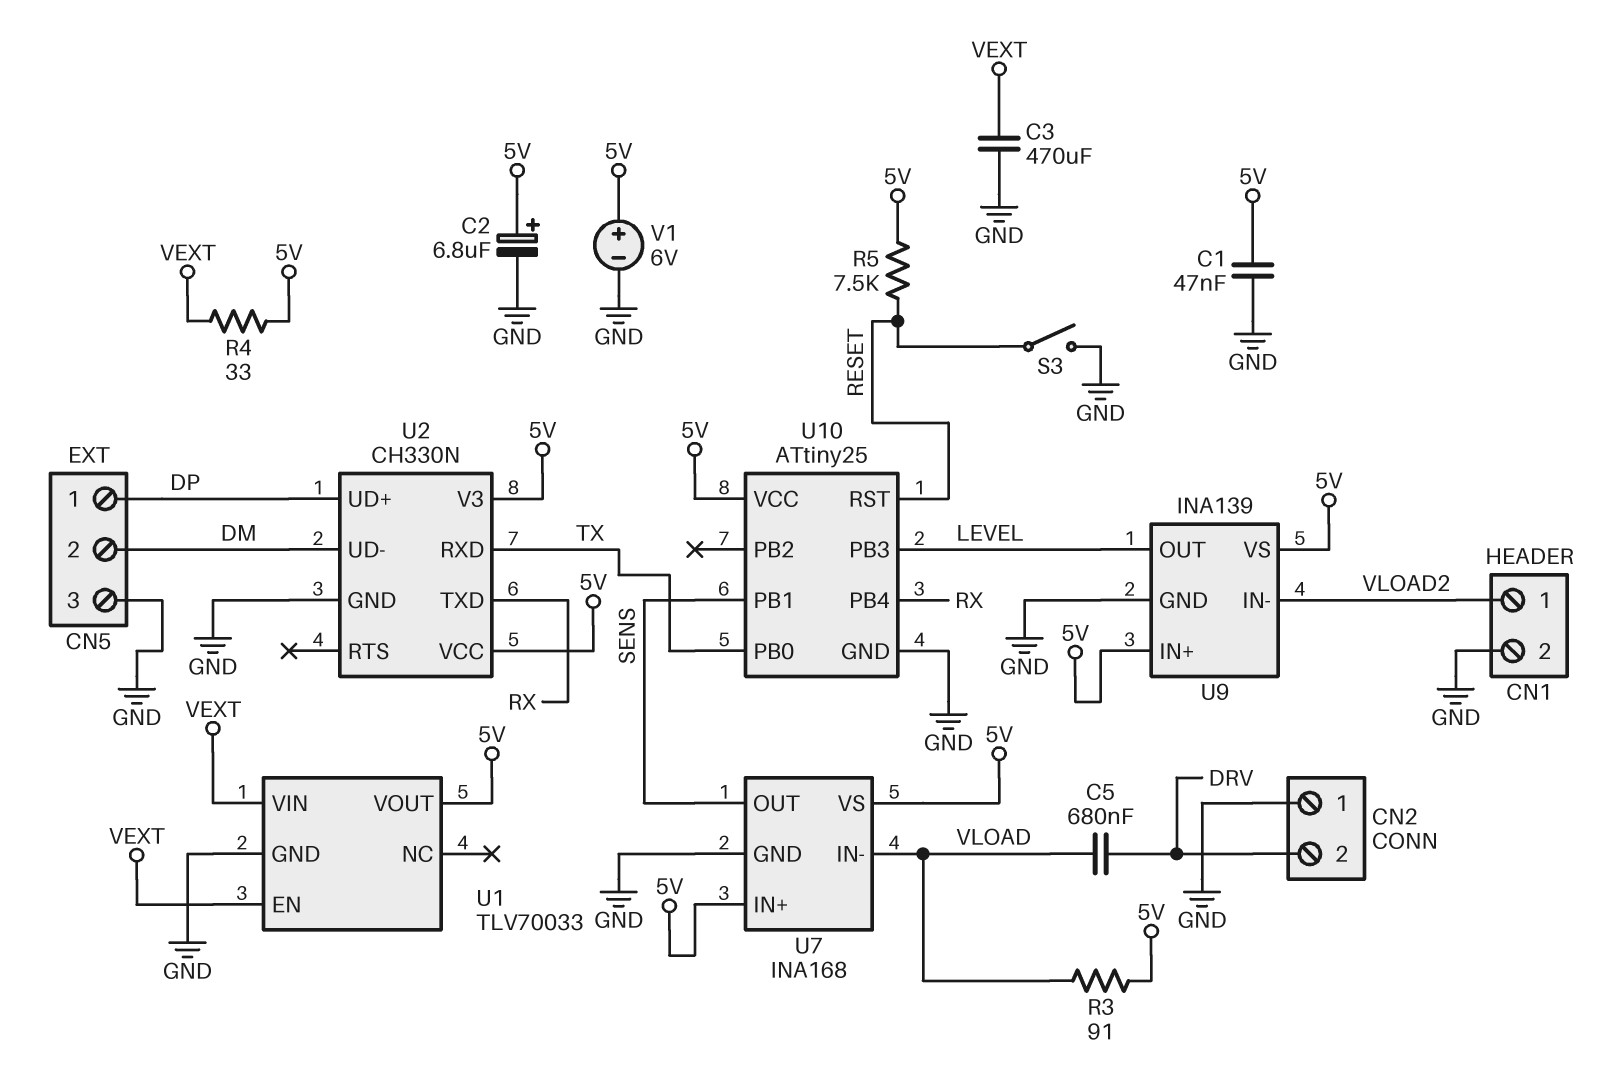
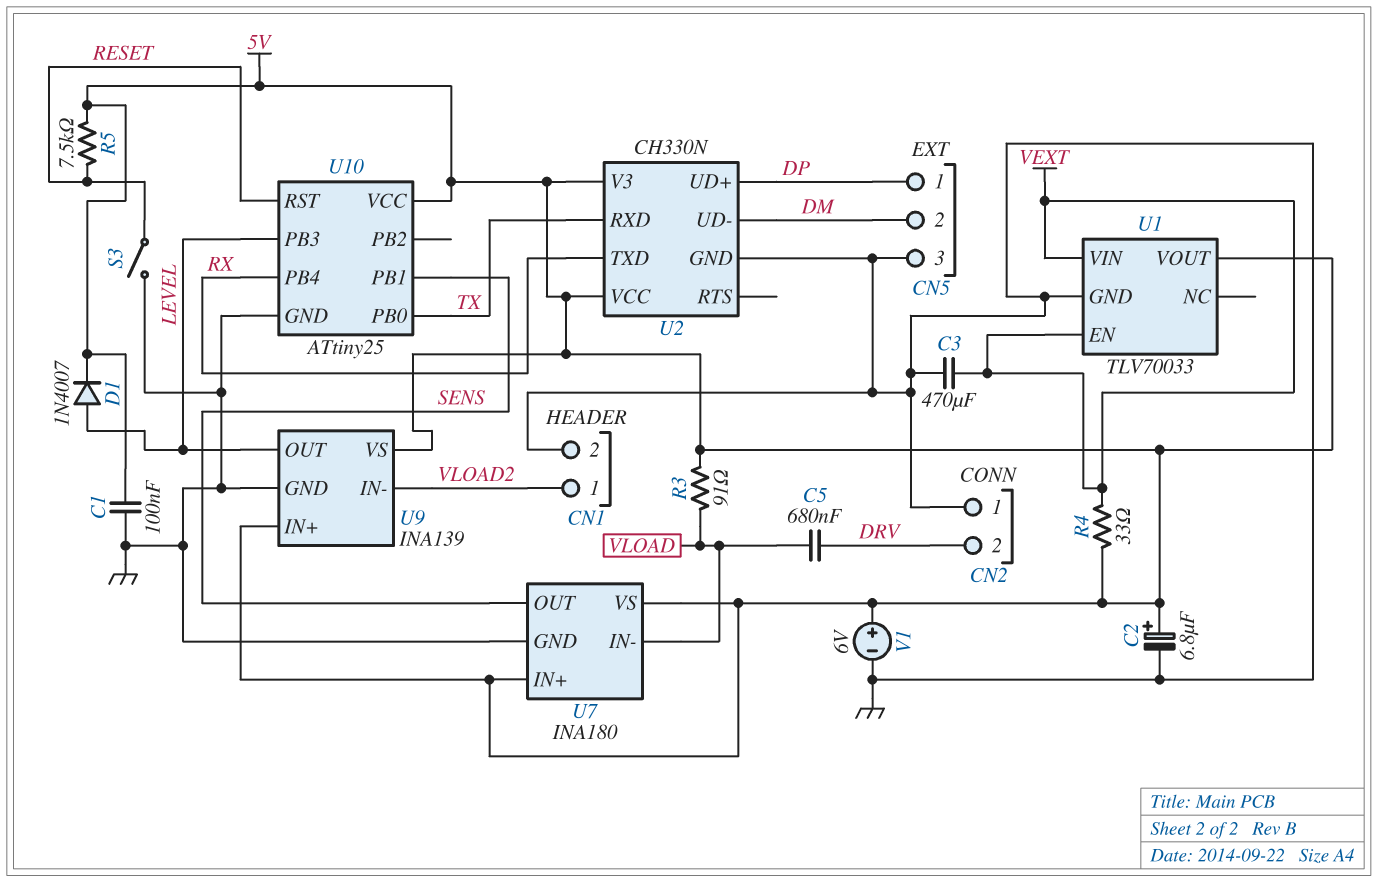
C1: 47nF (5V, GND) -> 100nF (5V, GND)
D1: none -> diode 1N4007 (A LEVEL, K 5V)
U7: INA168 -> INA180

